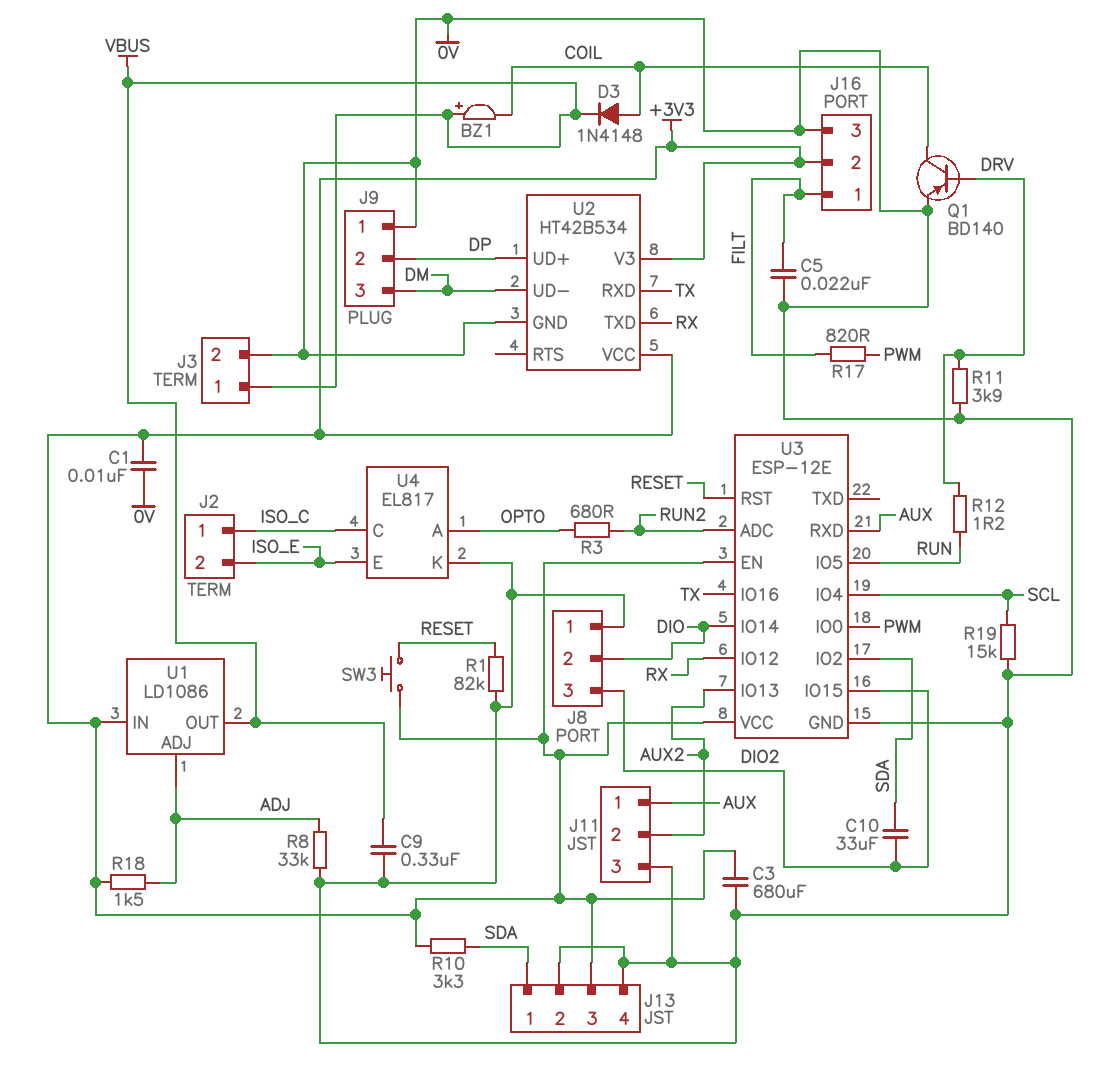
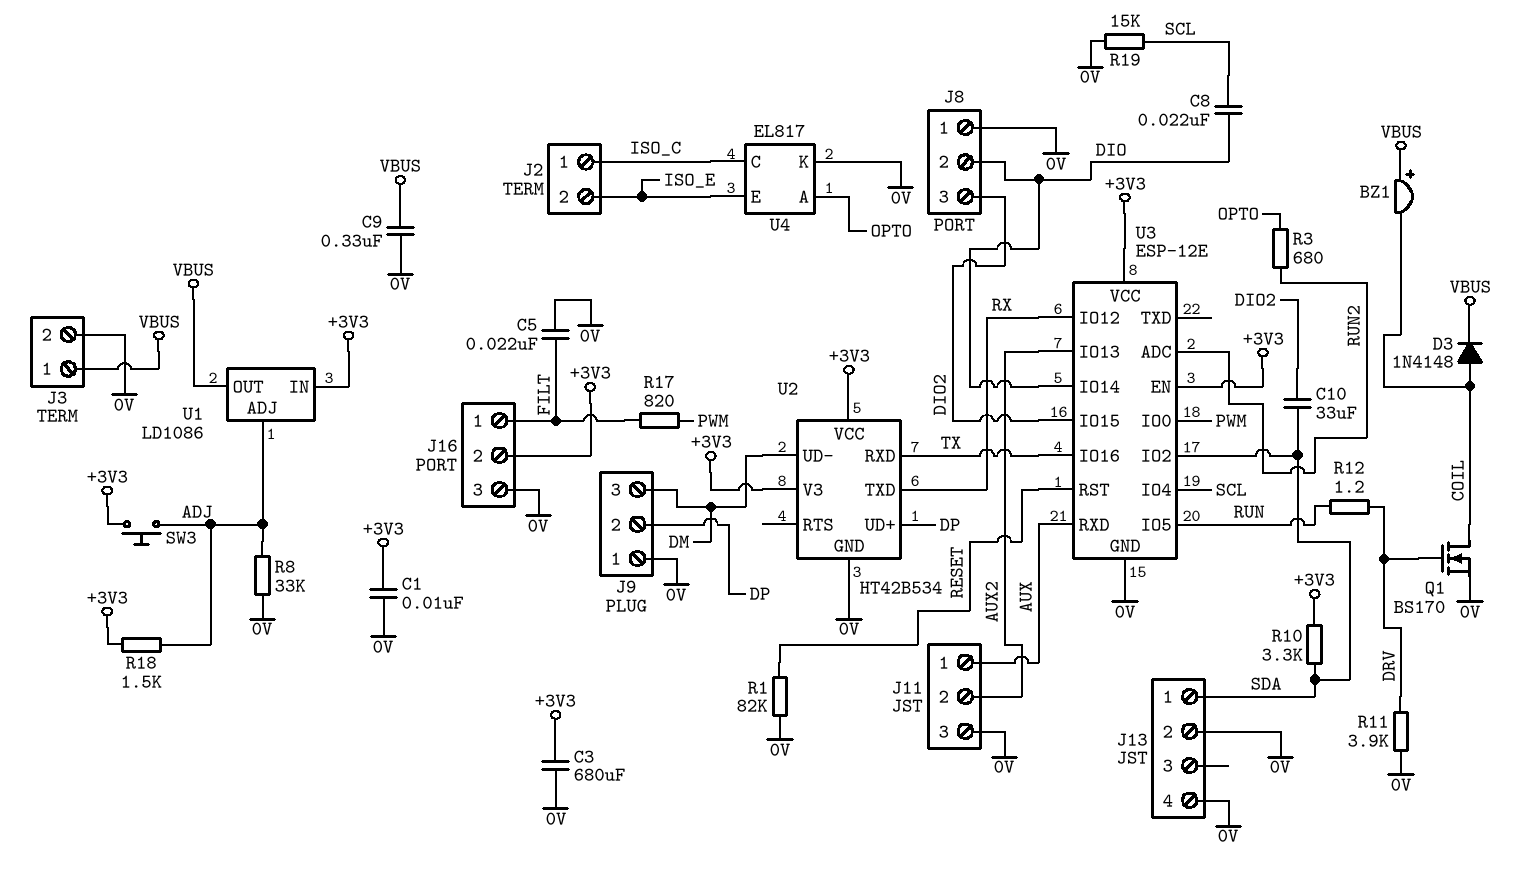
C8: none -> 22nF (DIO, SCL)
J13 pin 3: +3V3 -> none
Q1: PNP BD140 (B DRV, C COIL, E 0V) -> NMOS BS170 (G DRV, D COIL, S 0V)
SW3: button (+3V3, RESET) -> button (+3V3, ADJ)

